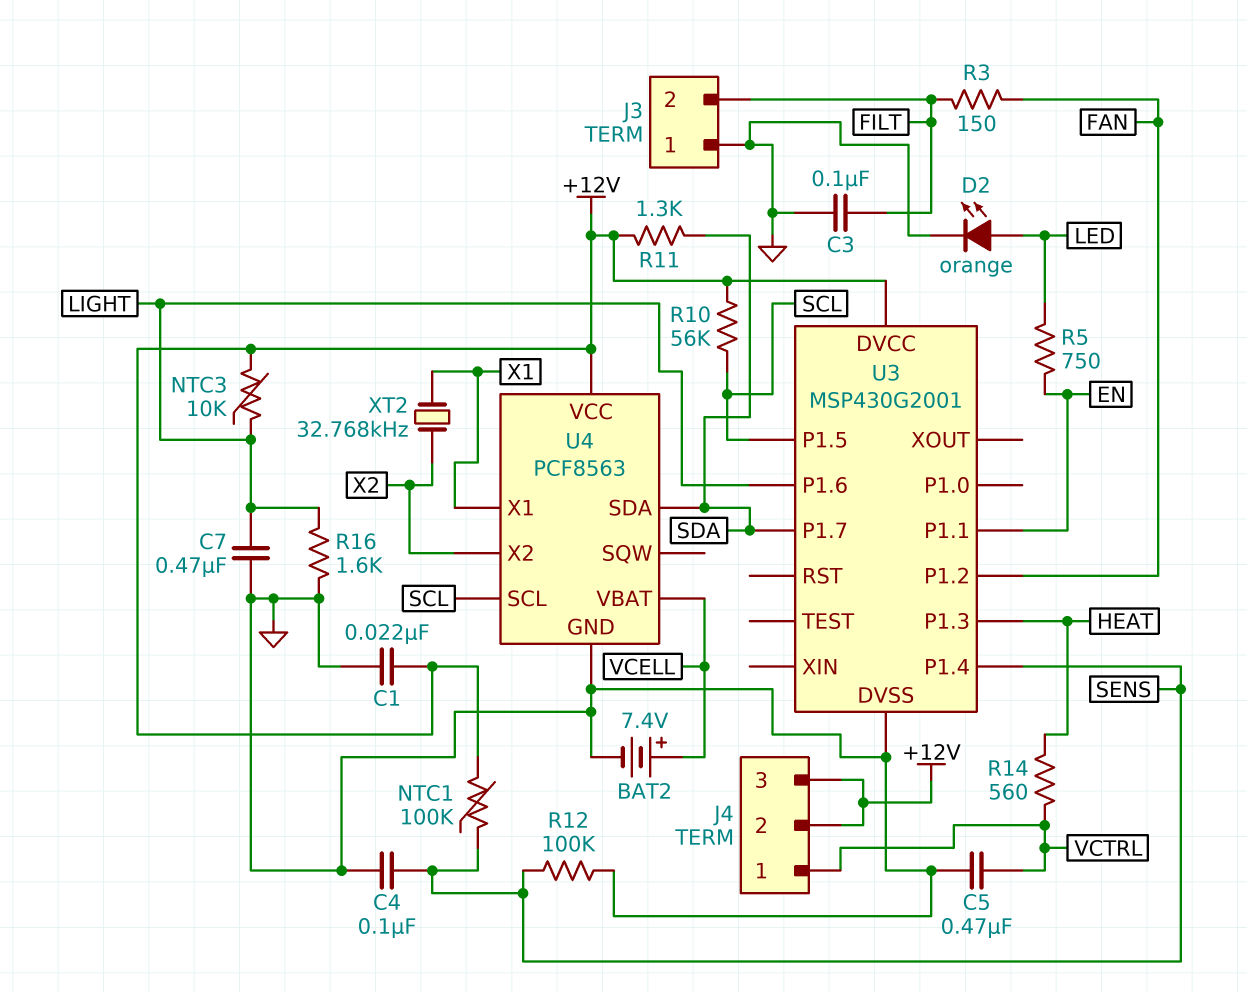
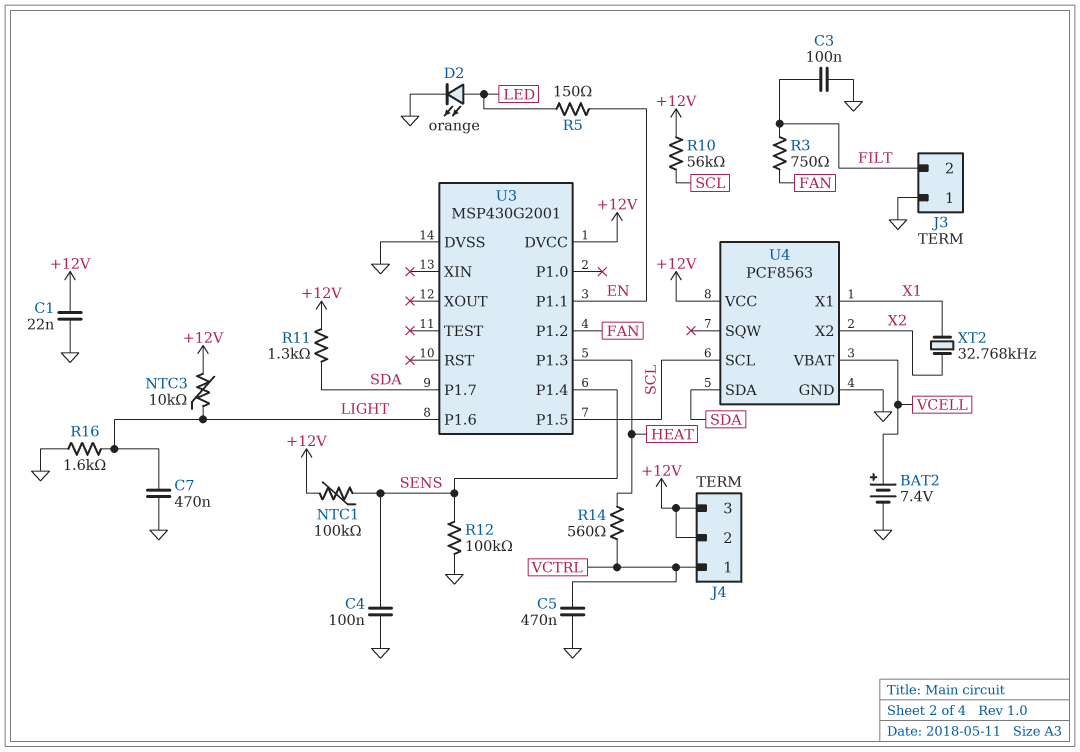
R3: 150 (FAN, FILT) -> 750 (FAN, FILT)
R5: 750 (EN, LED) -> 150 (EN, LED)

